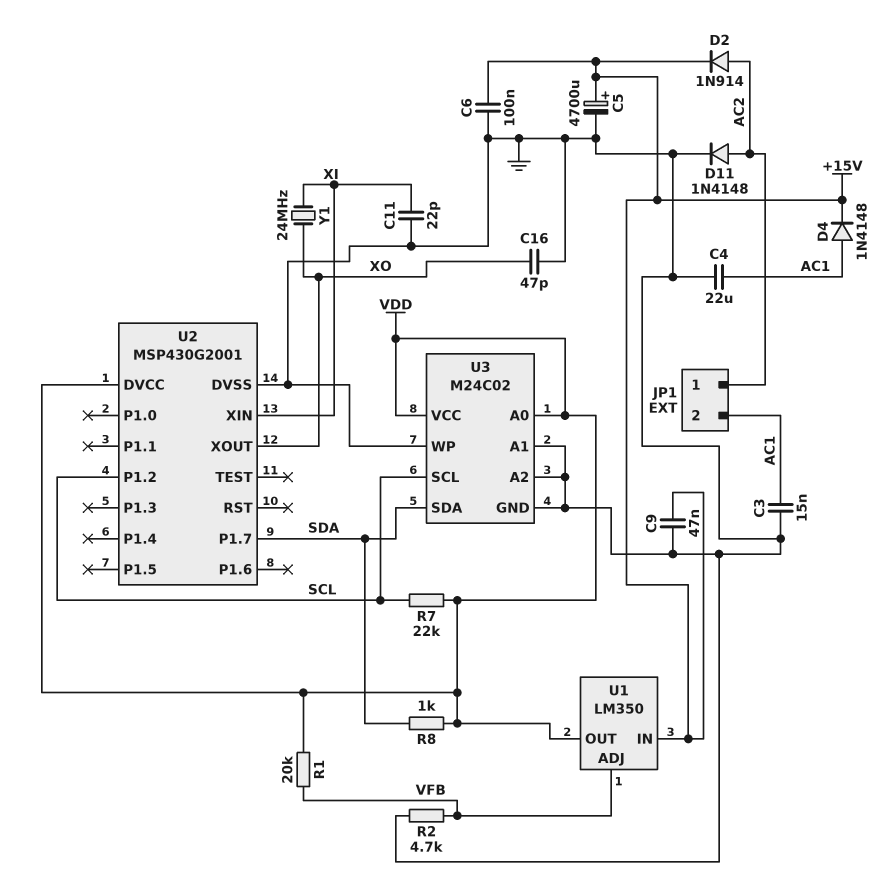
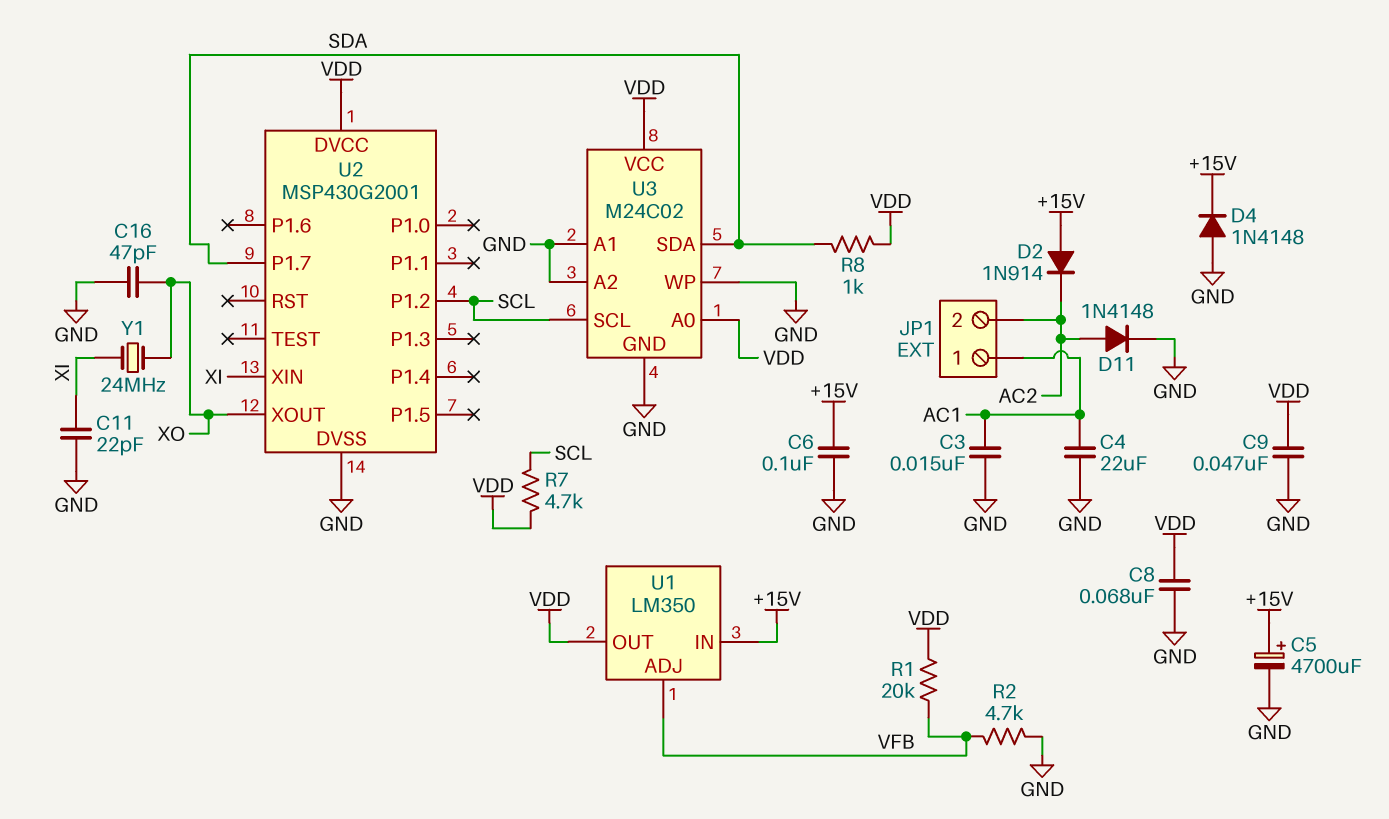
C8: none -> 68nF (GND, VDD)
C9: 47nF (+15V, GND) -> 47nF (GND, VDD)
D2: diode 1N914 (A AC2, K +15V) -> diode 1N914 (A +15V, K AC2)
D4: diode 1N4148 (A AC1, K +15V) -> diode 1N4148 (A GND, K +15V)
JP1 pin 1: AC2 -> AC1
JP1 pin 2: AC1 -> AC2
R7: 22k (SCL, VDD) -> 4.7k (SCL, VDD)

